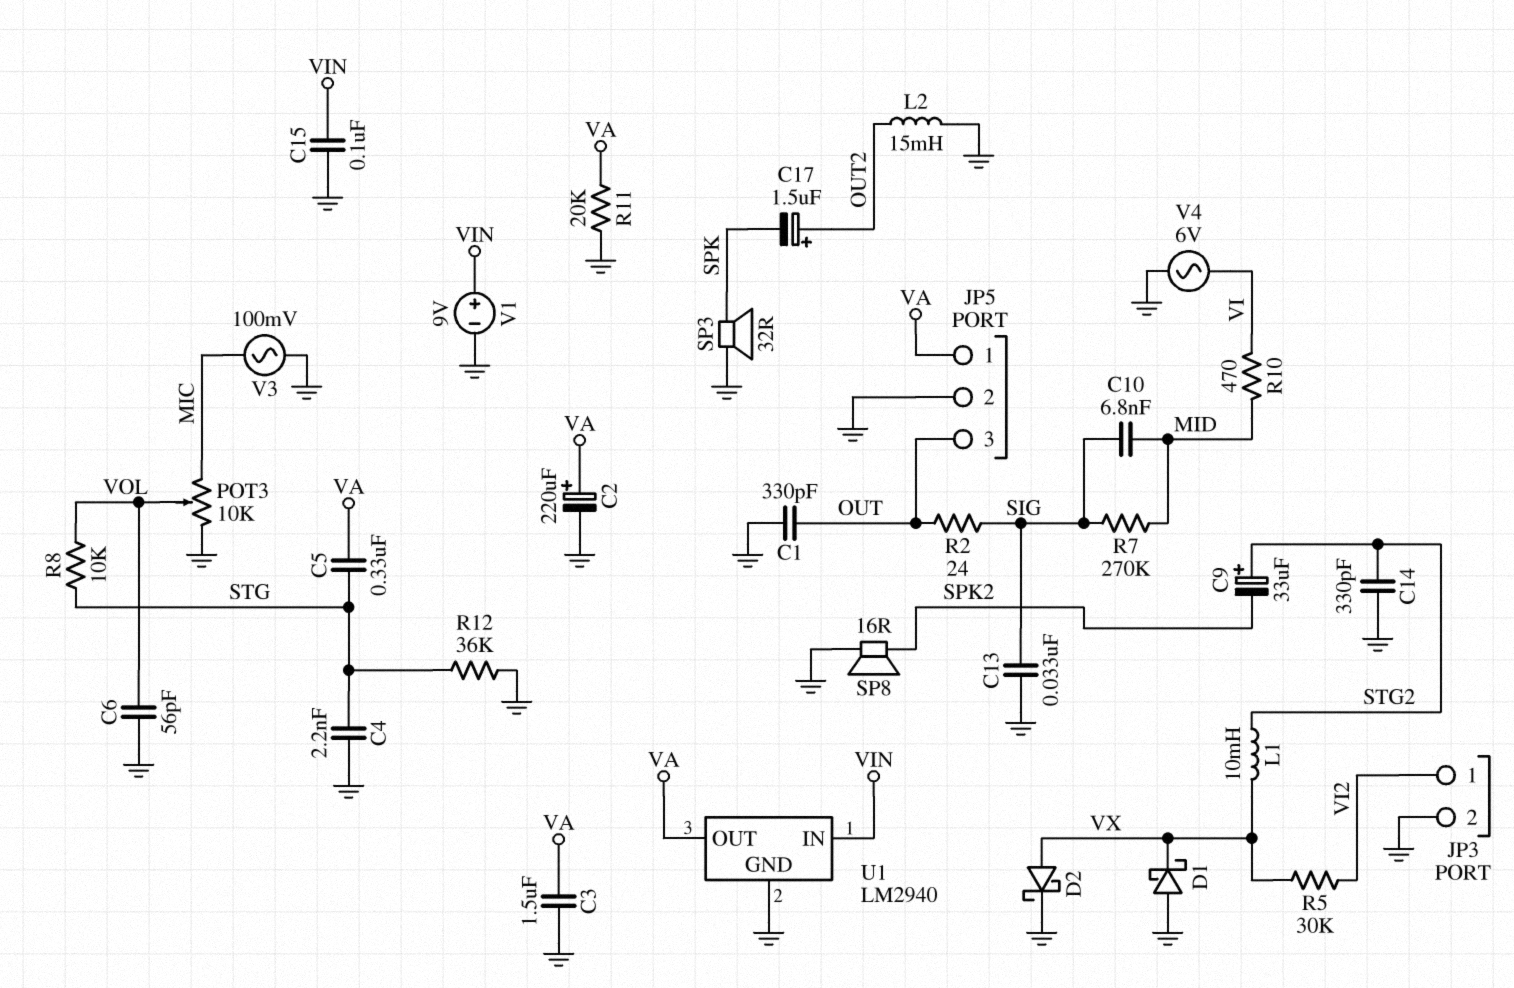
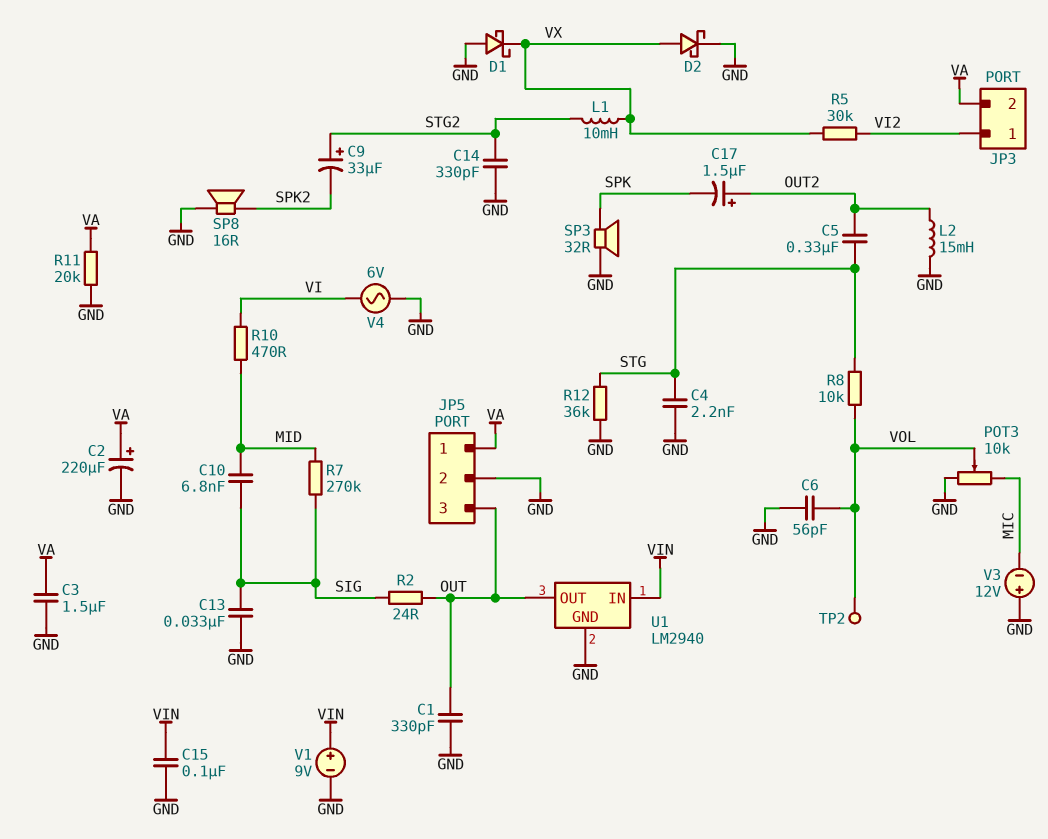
C5: 330nF (STG, VA) -> 330nF (OUT2, STG)
JP3 pin 2: GND -> VA
TP2: none -> test point (VOL)
U1 pin OUT: VA -> OUT
V3: AC 100mV (GND, MIC) -> 12V (plus GND, minus MIC)

